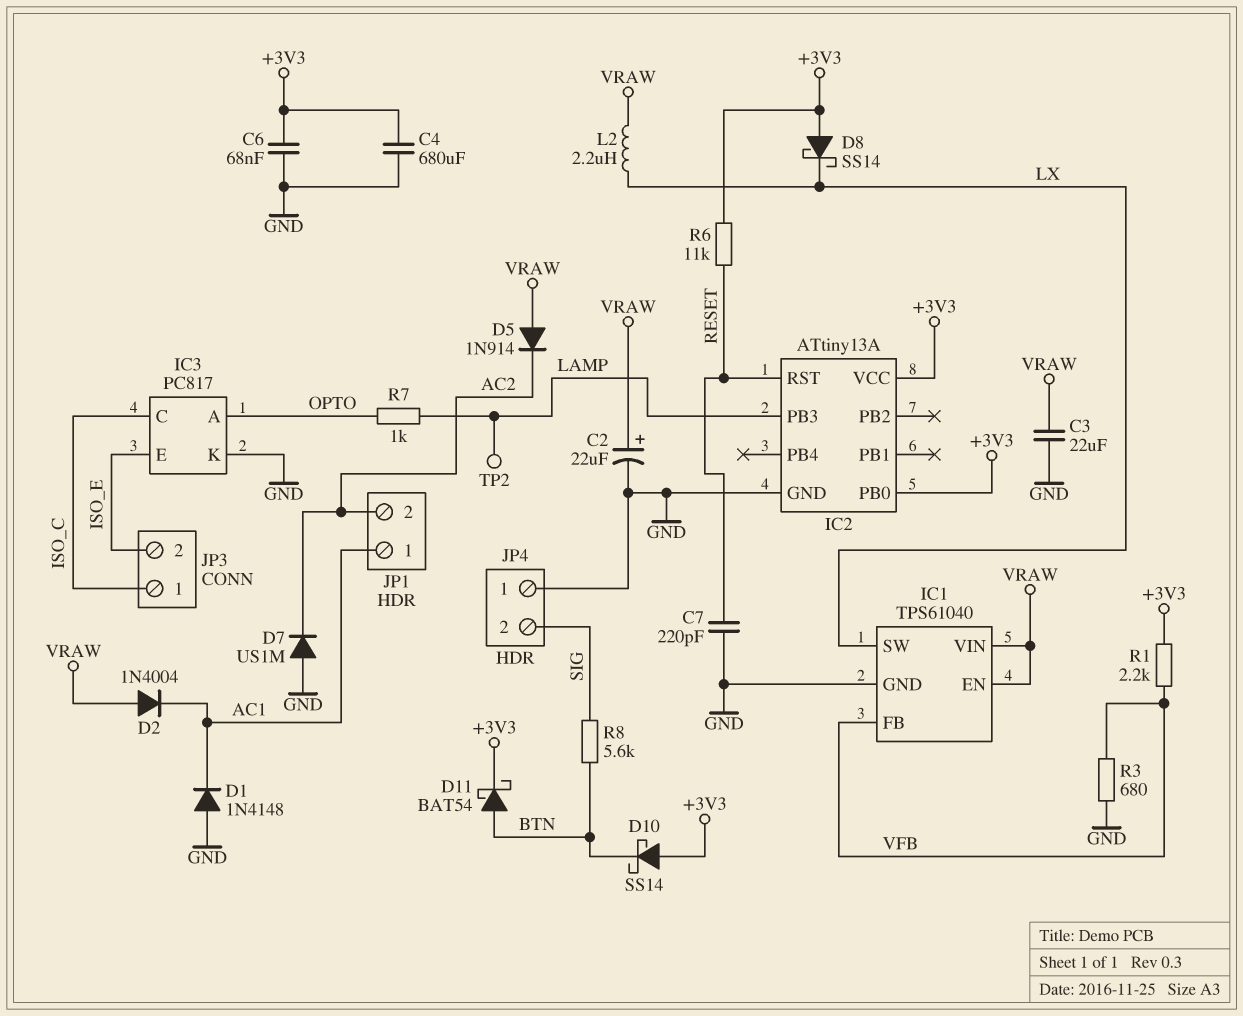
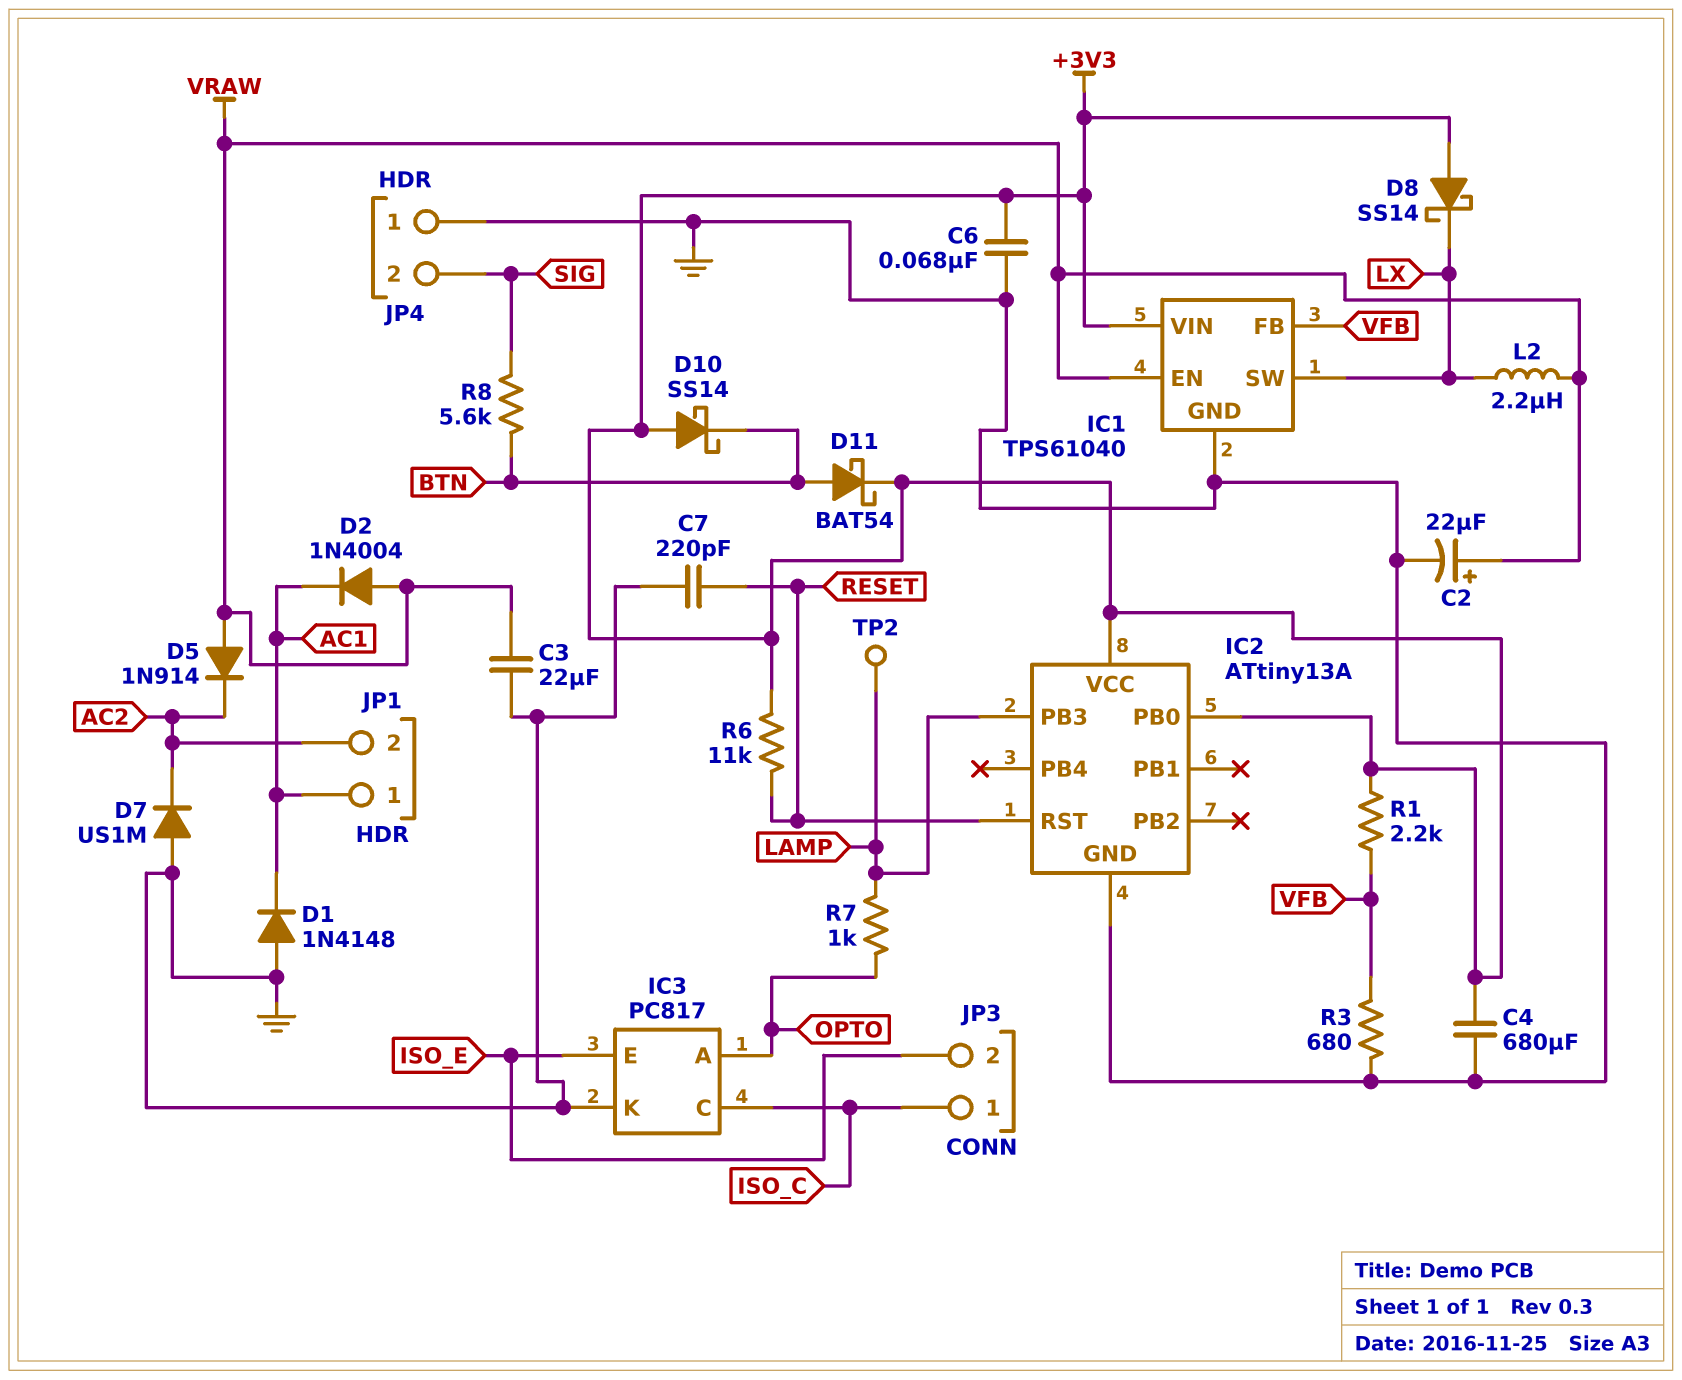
IC1 pin VIN: VRAW -> +3V3

